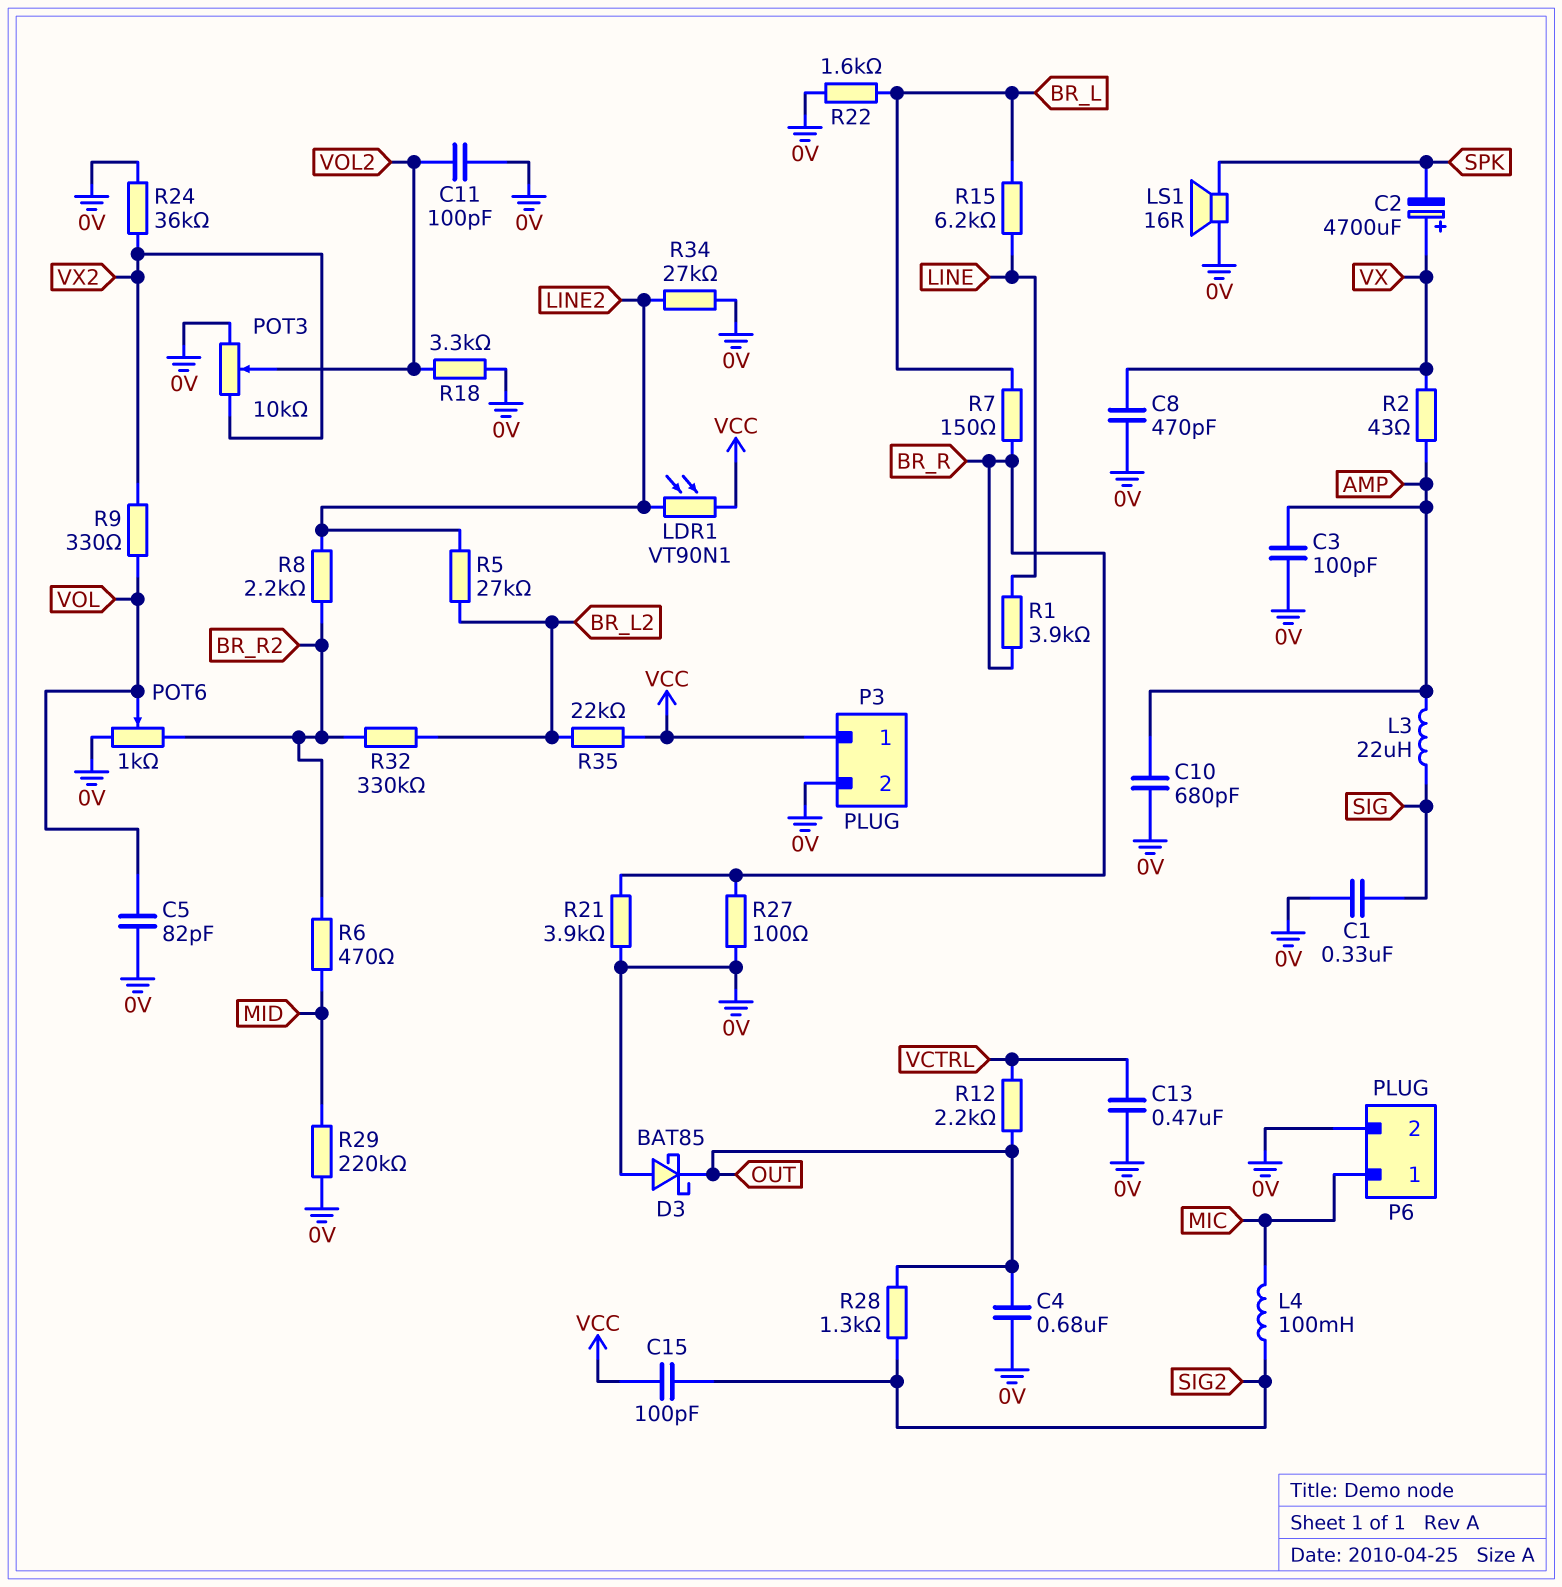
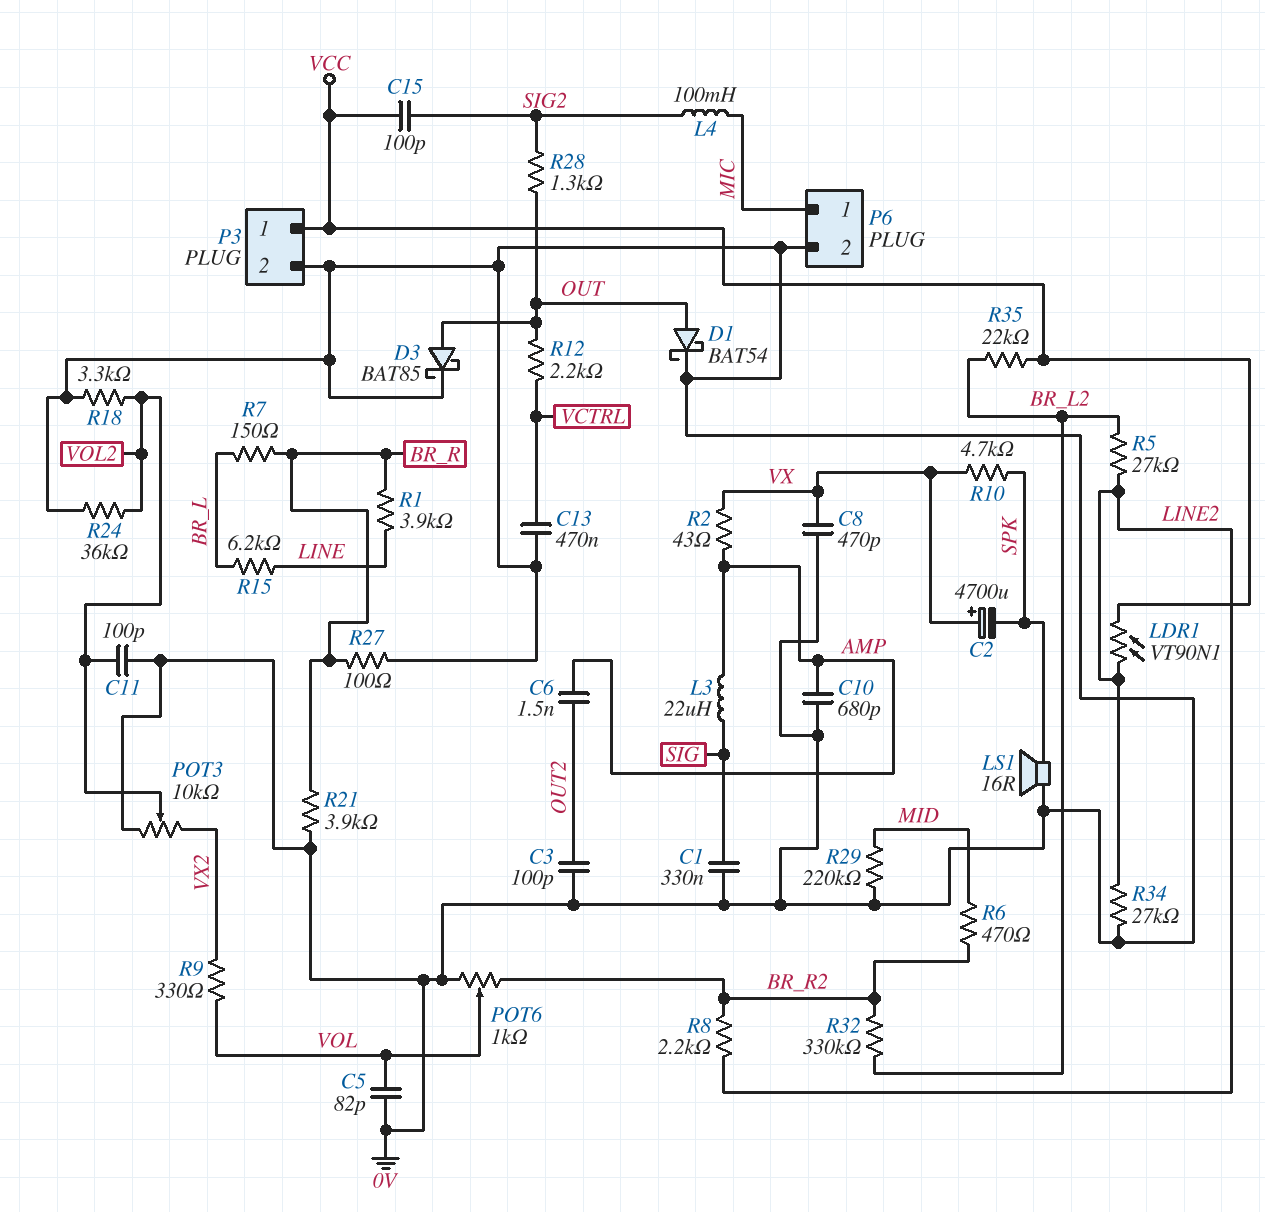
C3: 100pF (0V, AMP) -> 100pF (0V, OUT2)
C4: 680nF (0V, OUT) -> none
C6: none -> 1.5nF (AMP, OUT2)
D1: none -> schottky BAT54 (A OUT, K 0V)
D3: schottky BAT85 (A 0V, K OUT) -> schottky BAT85 (A OUT, K 0V)
R10: none -> 4.7k (SPK, VX)
R22: 1.6k (0V, BR_L) -> none
R24: 36k (0V, VX2) -> 36k (0V, VOL2)

